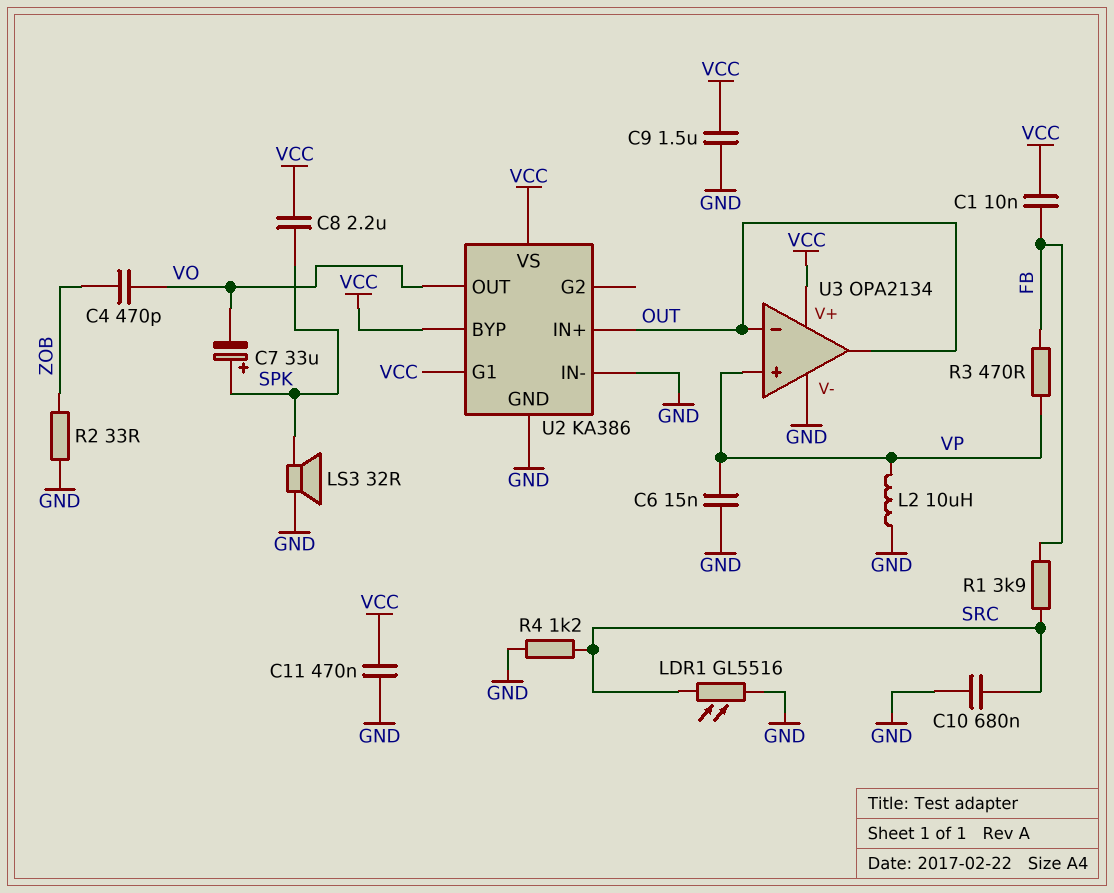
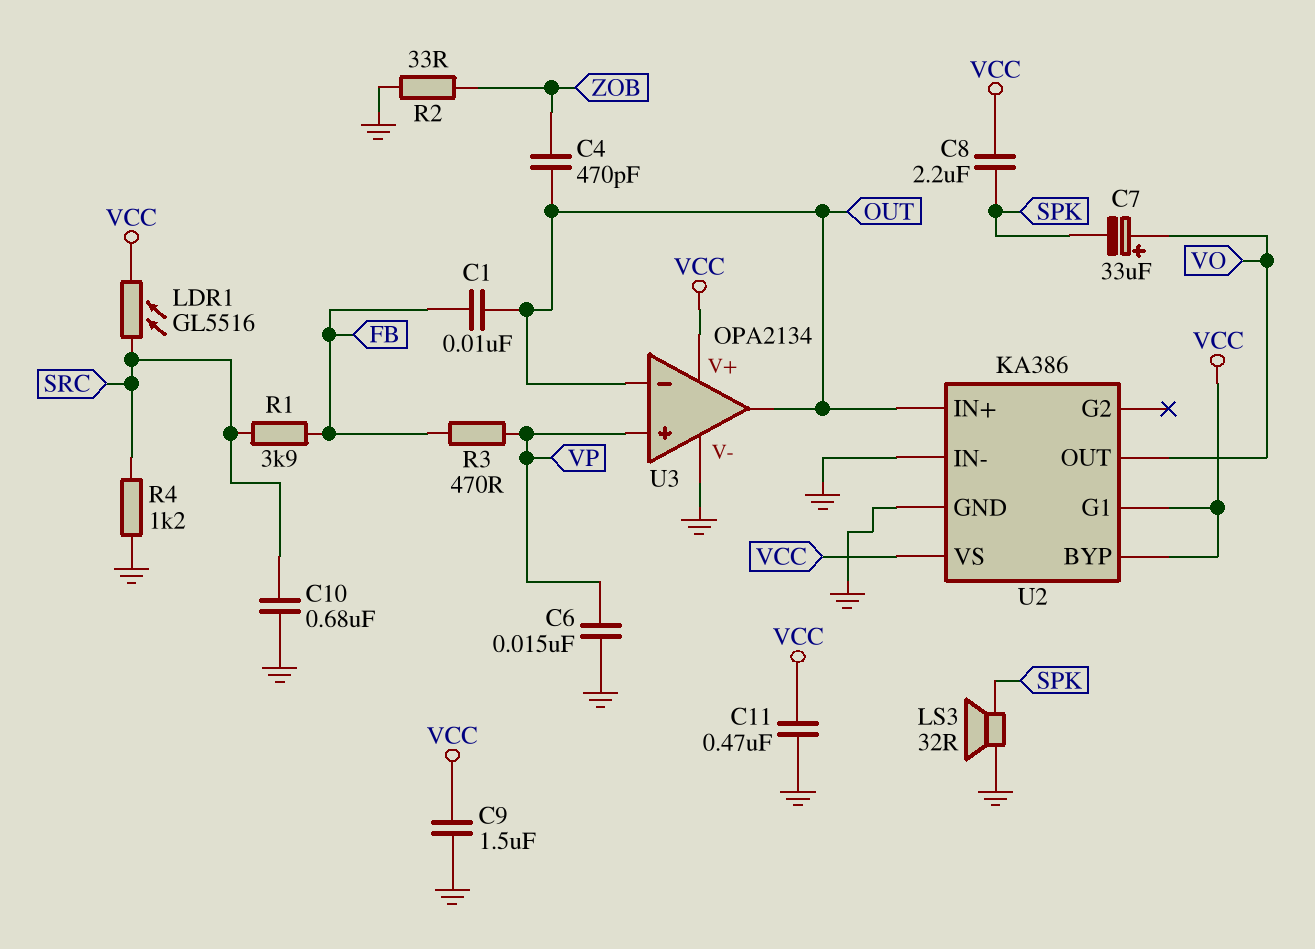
C1: 10nF (FB, VCC) -> 10nF (FB, OUT)
C4: 470pF (VO, ZOB) -> 470pF (OUT, ZOB)
C7: 33uF (plus SPK, minus VO) -> 33uF (plus VO, minus SPK)
L2: 10uH (GND, VP) -> none
LDR1: GL5516 (GND, SRC) -> GL5516 (SRC, VCC)

